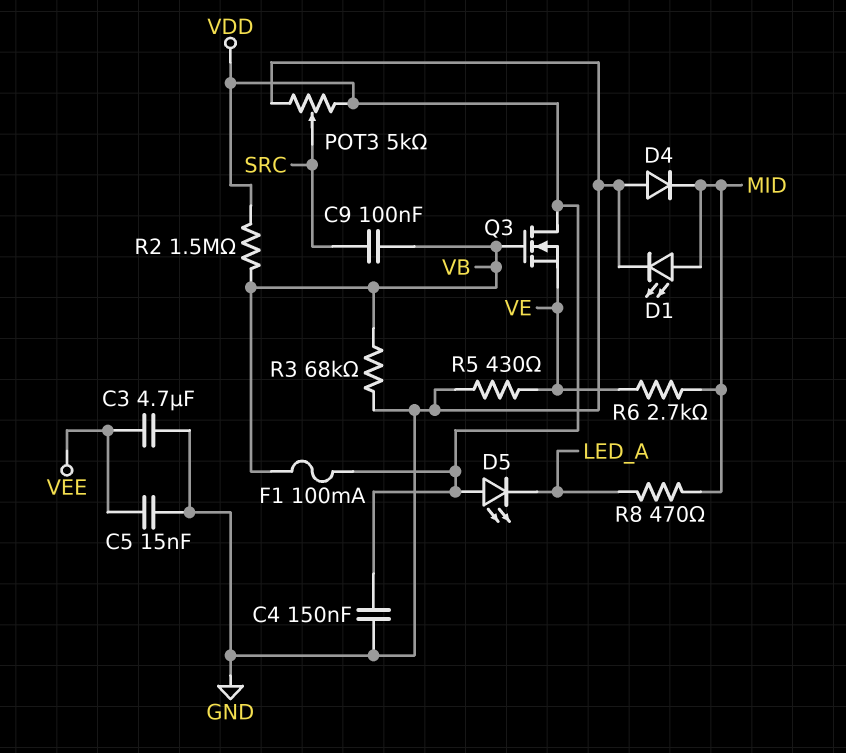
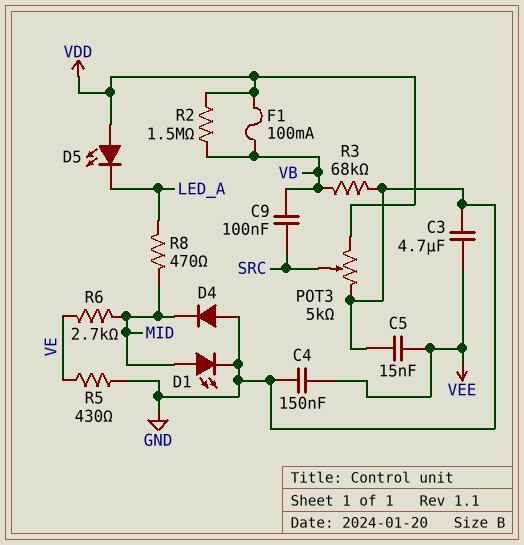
C4: 150nF (GND, VDD) -> 150nF (GND, VEE)
Q3: NMOS (G VB, D VDD, S VE) -> none

